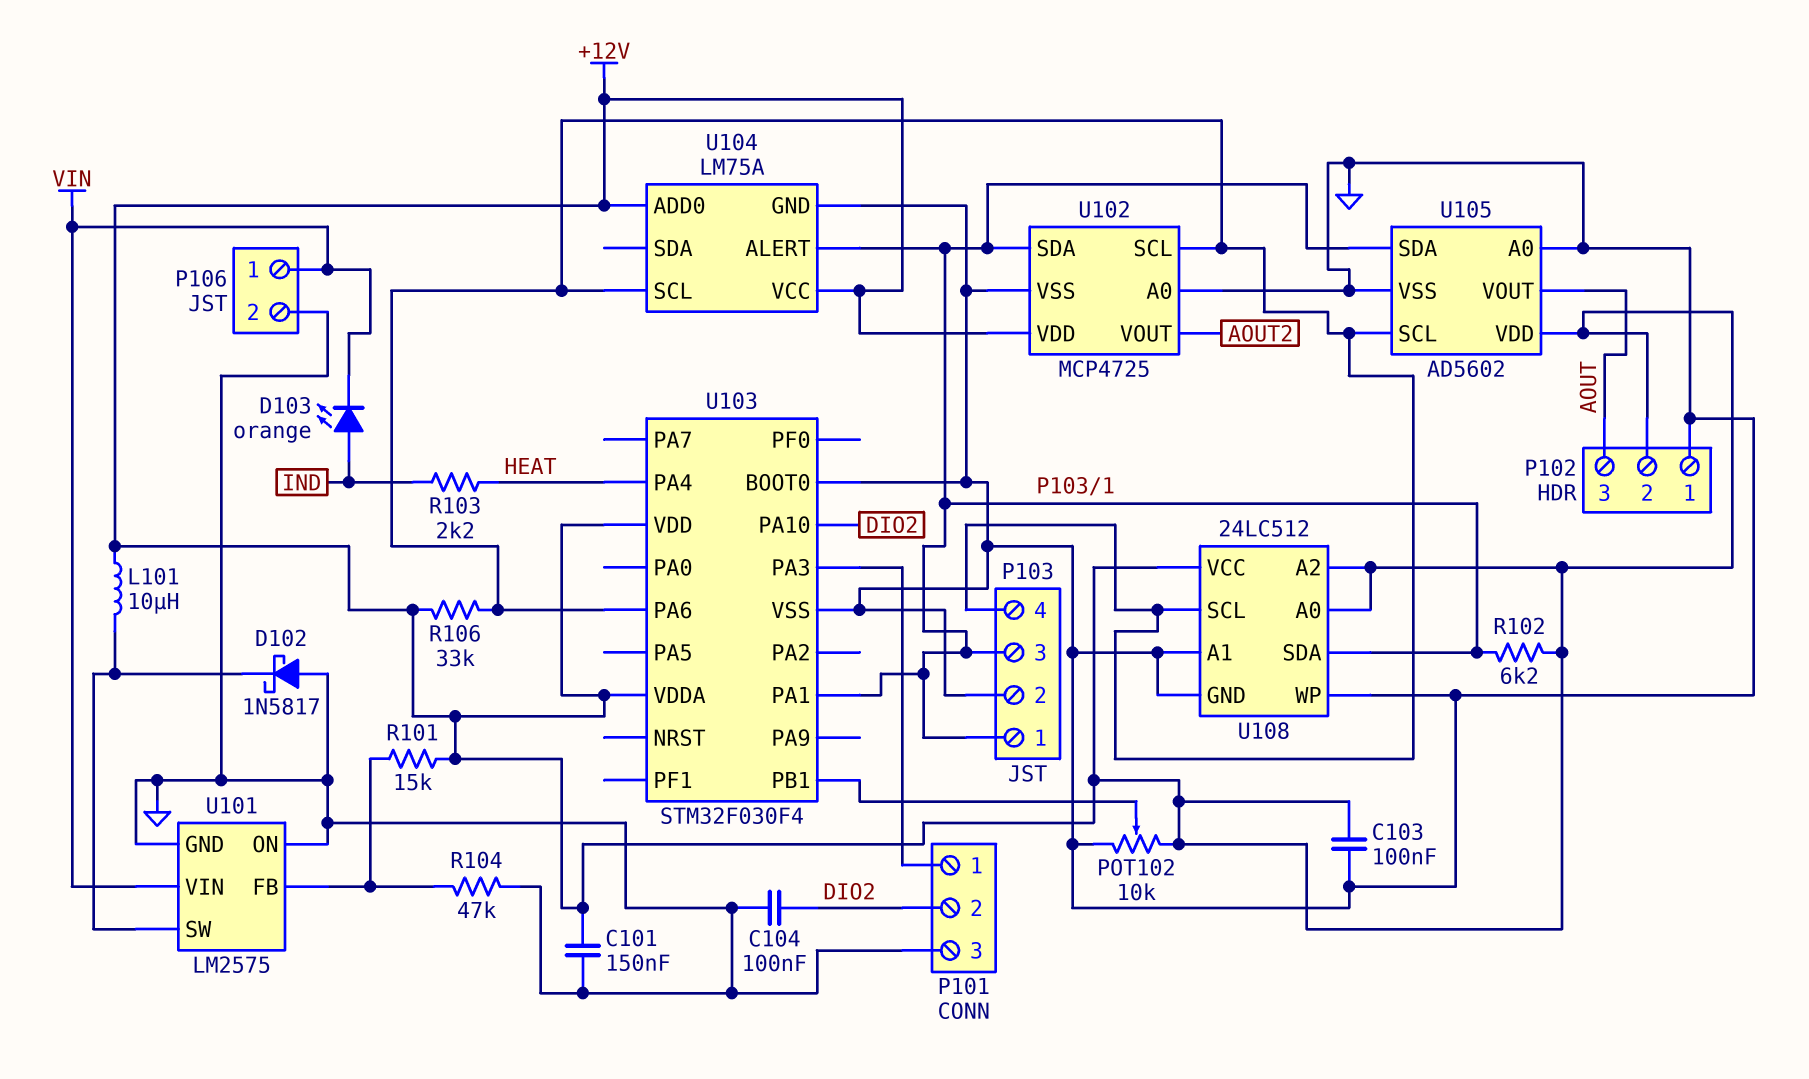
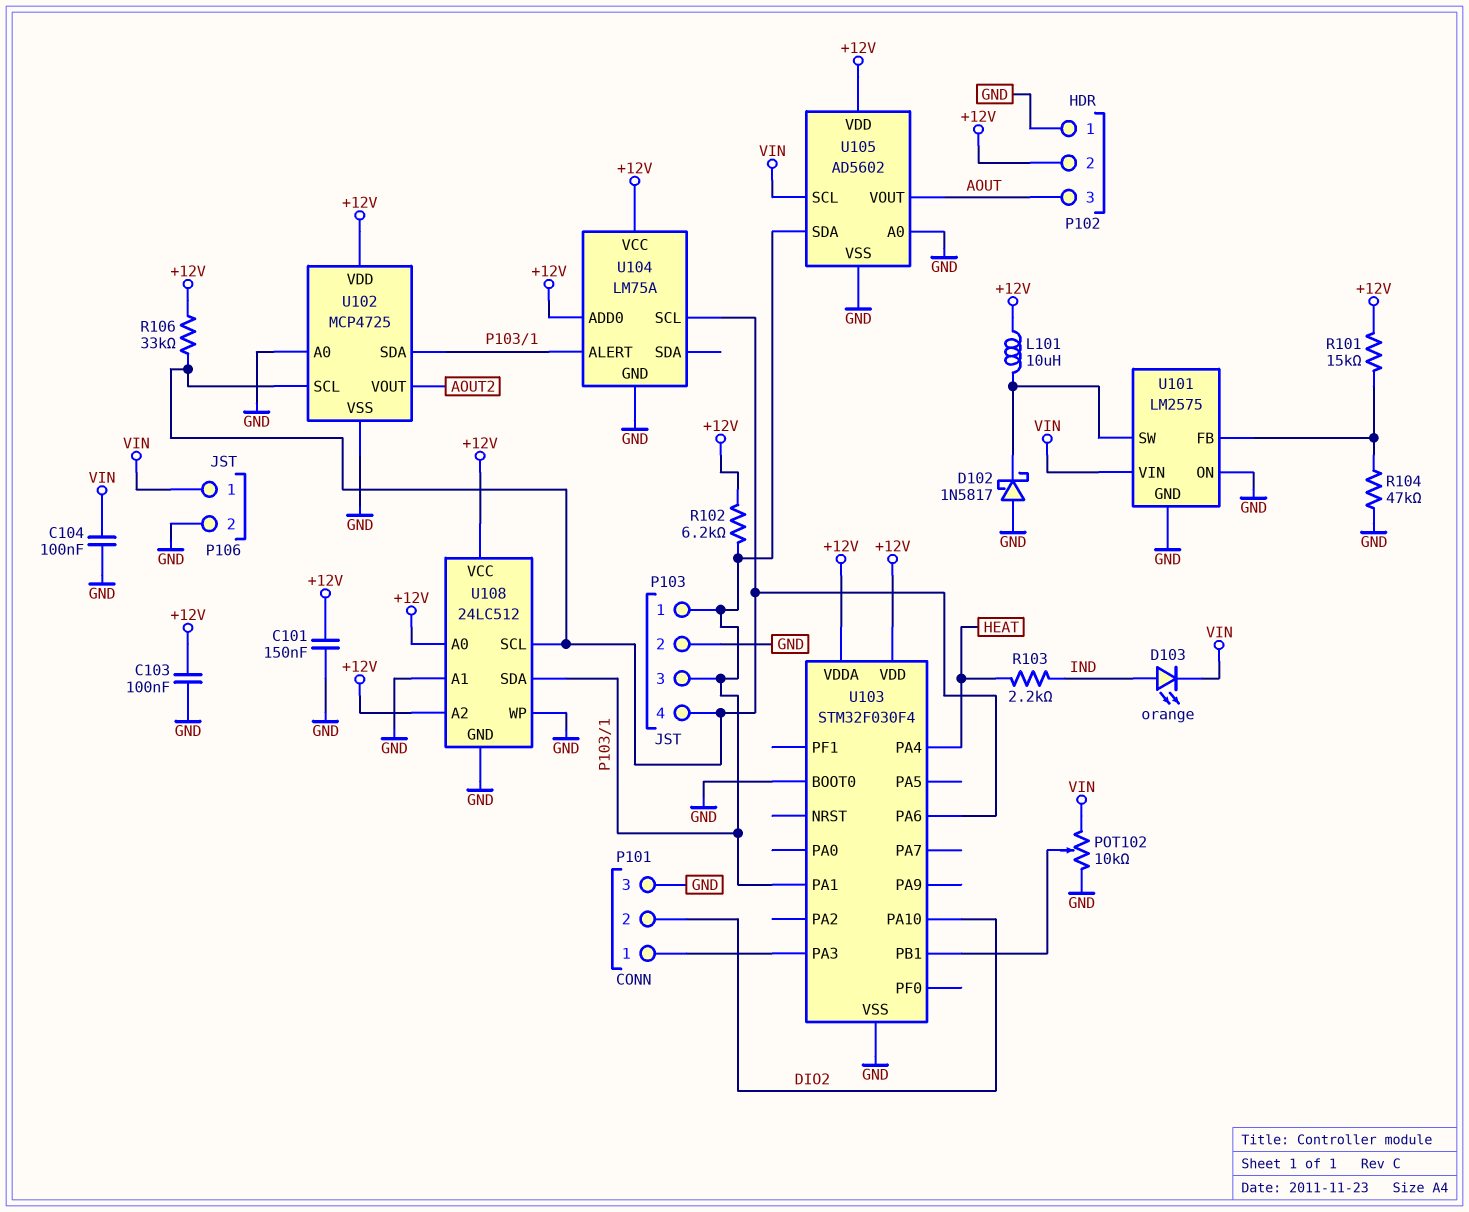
C104: 100nF (DIO2, GND) -> 100nF (GND, VIN)
POT102: 10k (+12V, GND, wiper U103/PB1) -> 10k (GND, VIN, wiper U103/PB1)
U105 pin SCL: P103/4 -> VIN

